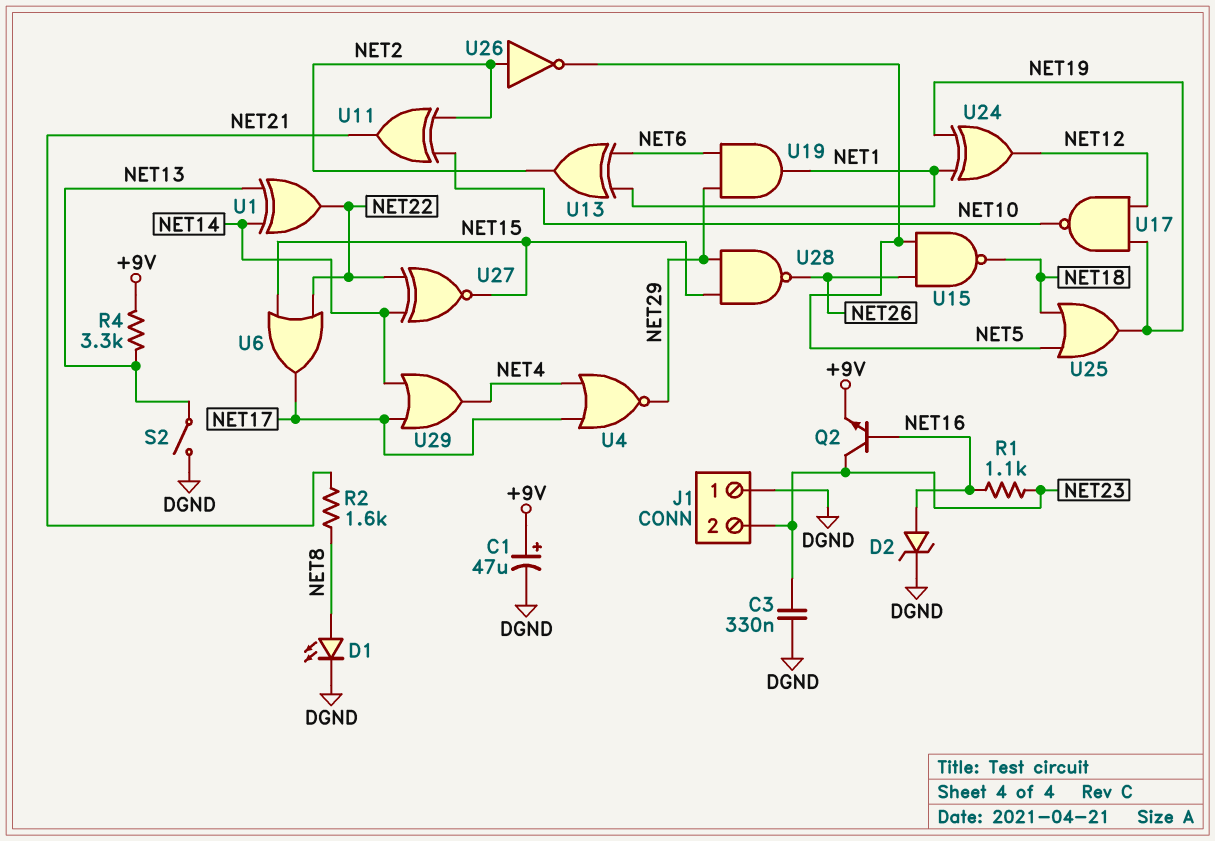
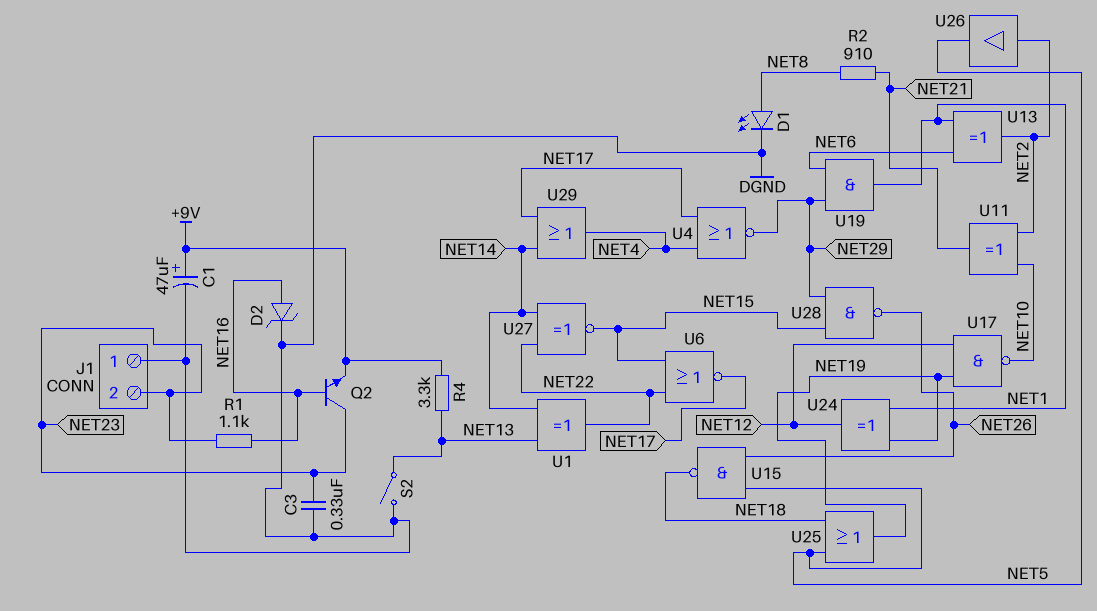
R2: 1.6k (NET8, NET21) -> 910 (NET8, NET21)
U6: OR (in NET15, in NET22, out NET17) -> NOR (in NET15, in NET22, out NET17)
U26: NOT (in NET2, out NET5) -> buffer (in NET2, out NET5)

